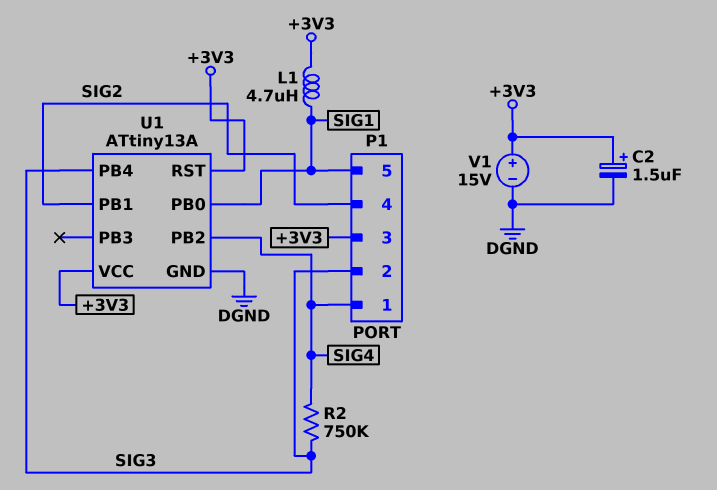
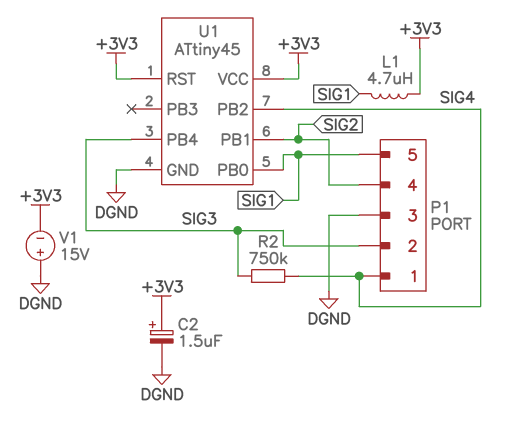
P1 pin 3: +3V3 -> DGND
U1: ATtiny13A -> ATtiny45
V1: 15V (plus +3V3, minus DGND) -> 15V (plus DGND, minus +3V3)

